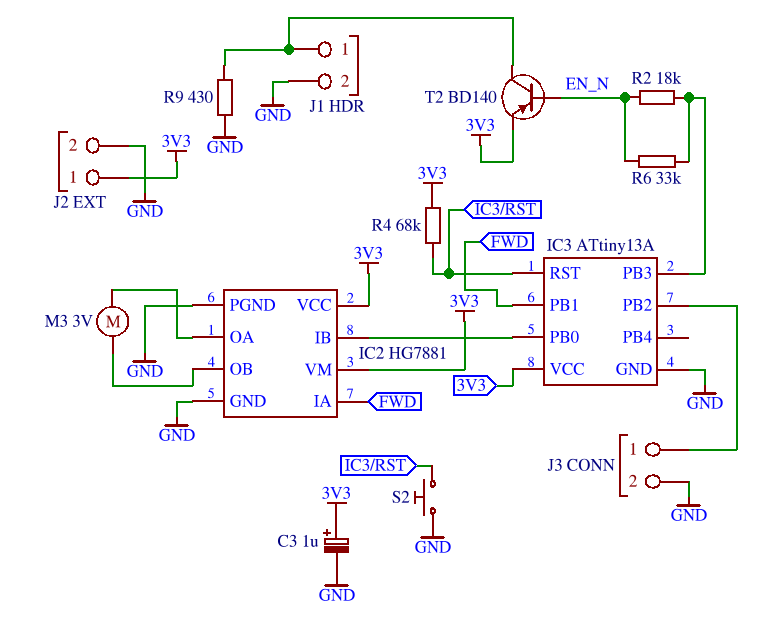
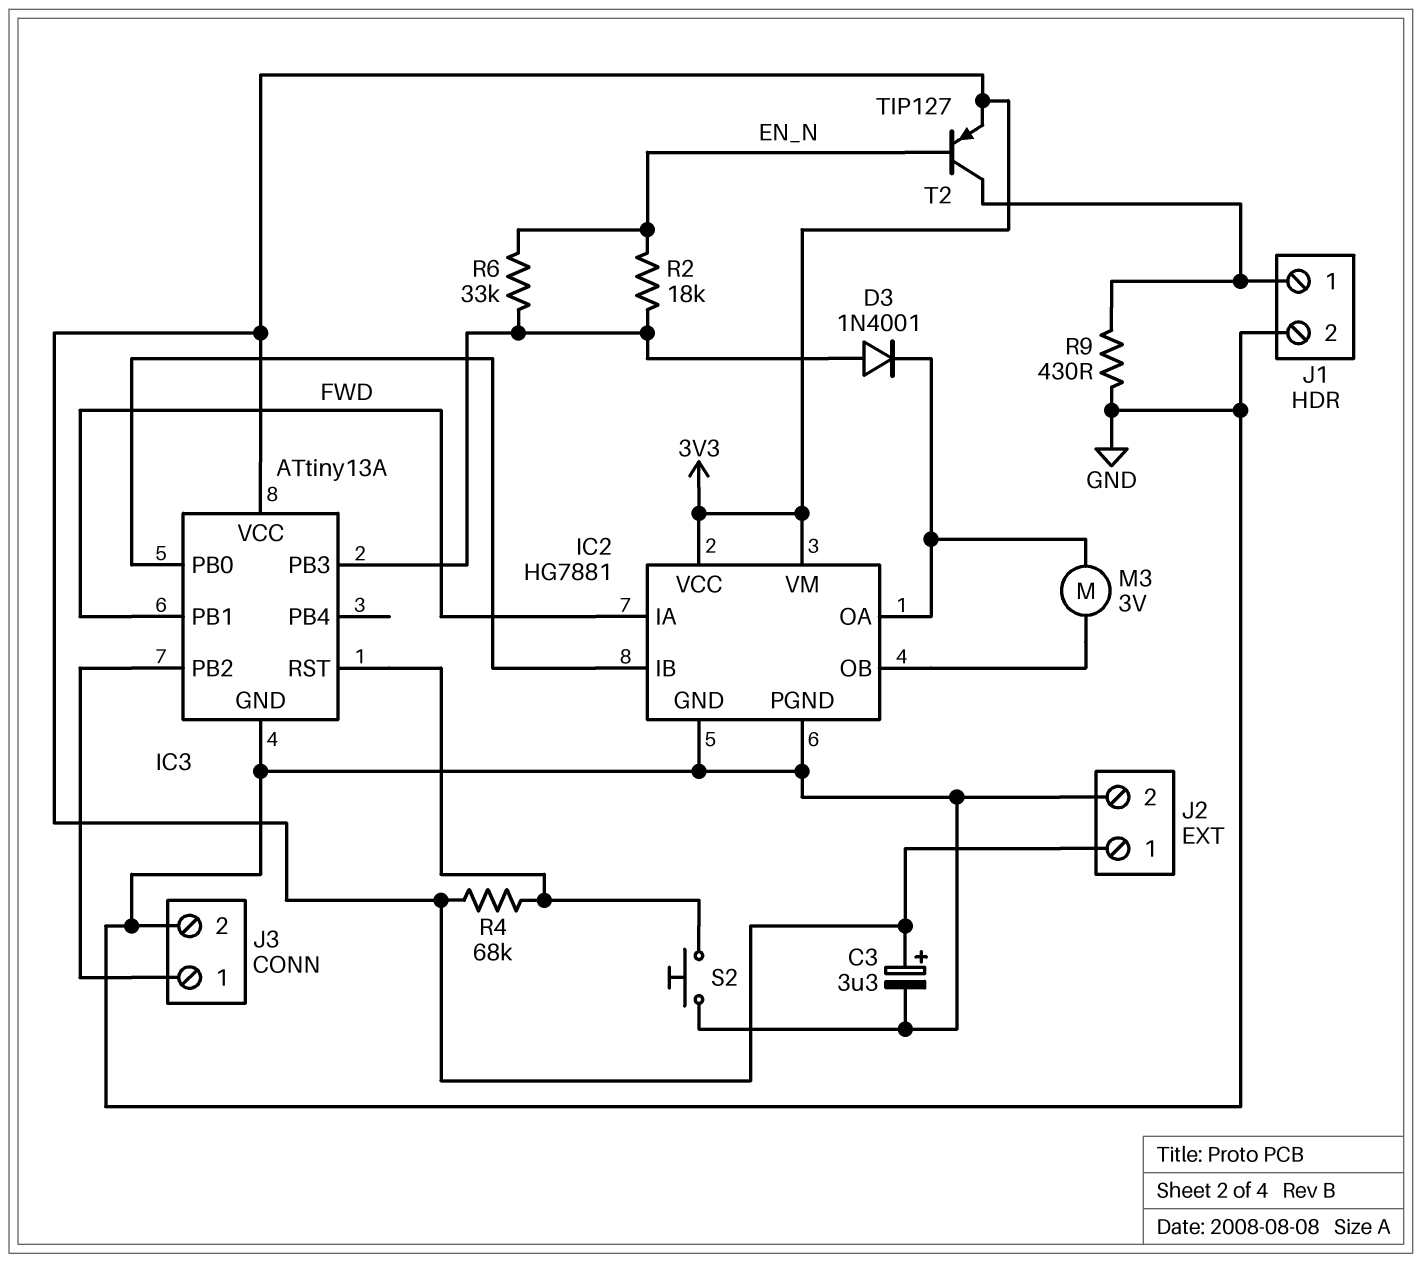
C3: 1uF (plus 3V3, minus GND) -> 3.3uF (plus 3V3, minus GND)
D3: none -> diode 1N4001 (A IC3/PB3, K IC2/OA)
T2: PNP BD140 (B EN_N, C J1/1, E 3V3) -> PNP TIP127 (B EN_N, C J1/1, E 3V3)

